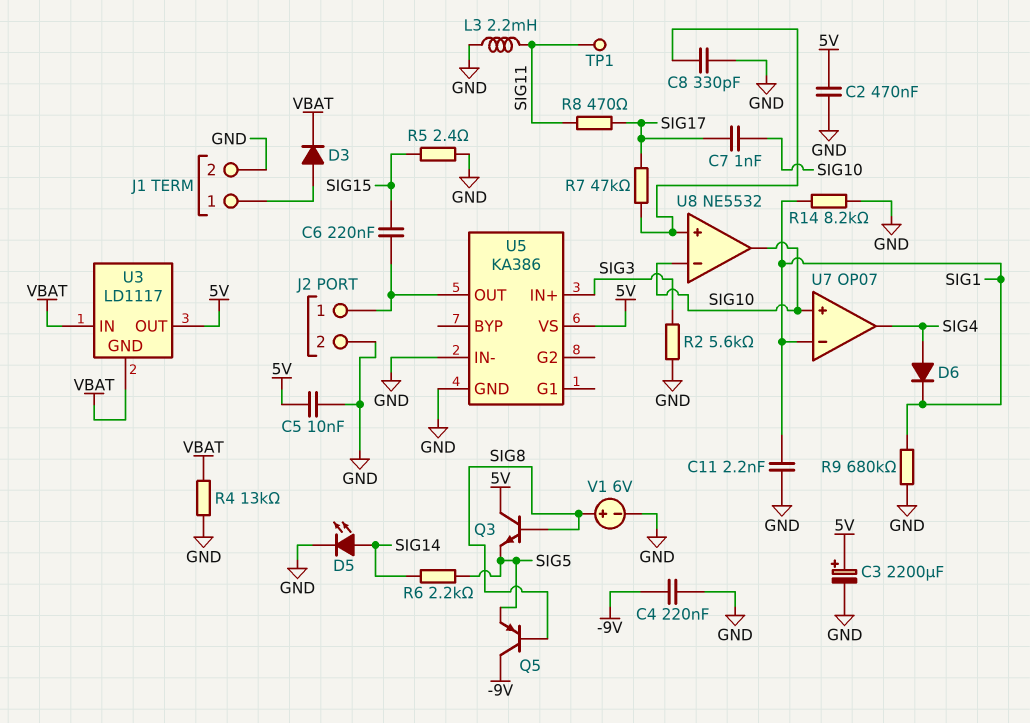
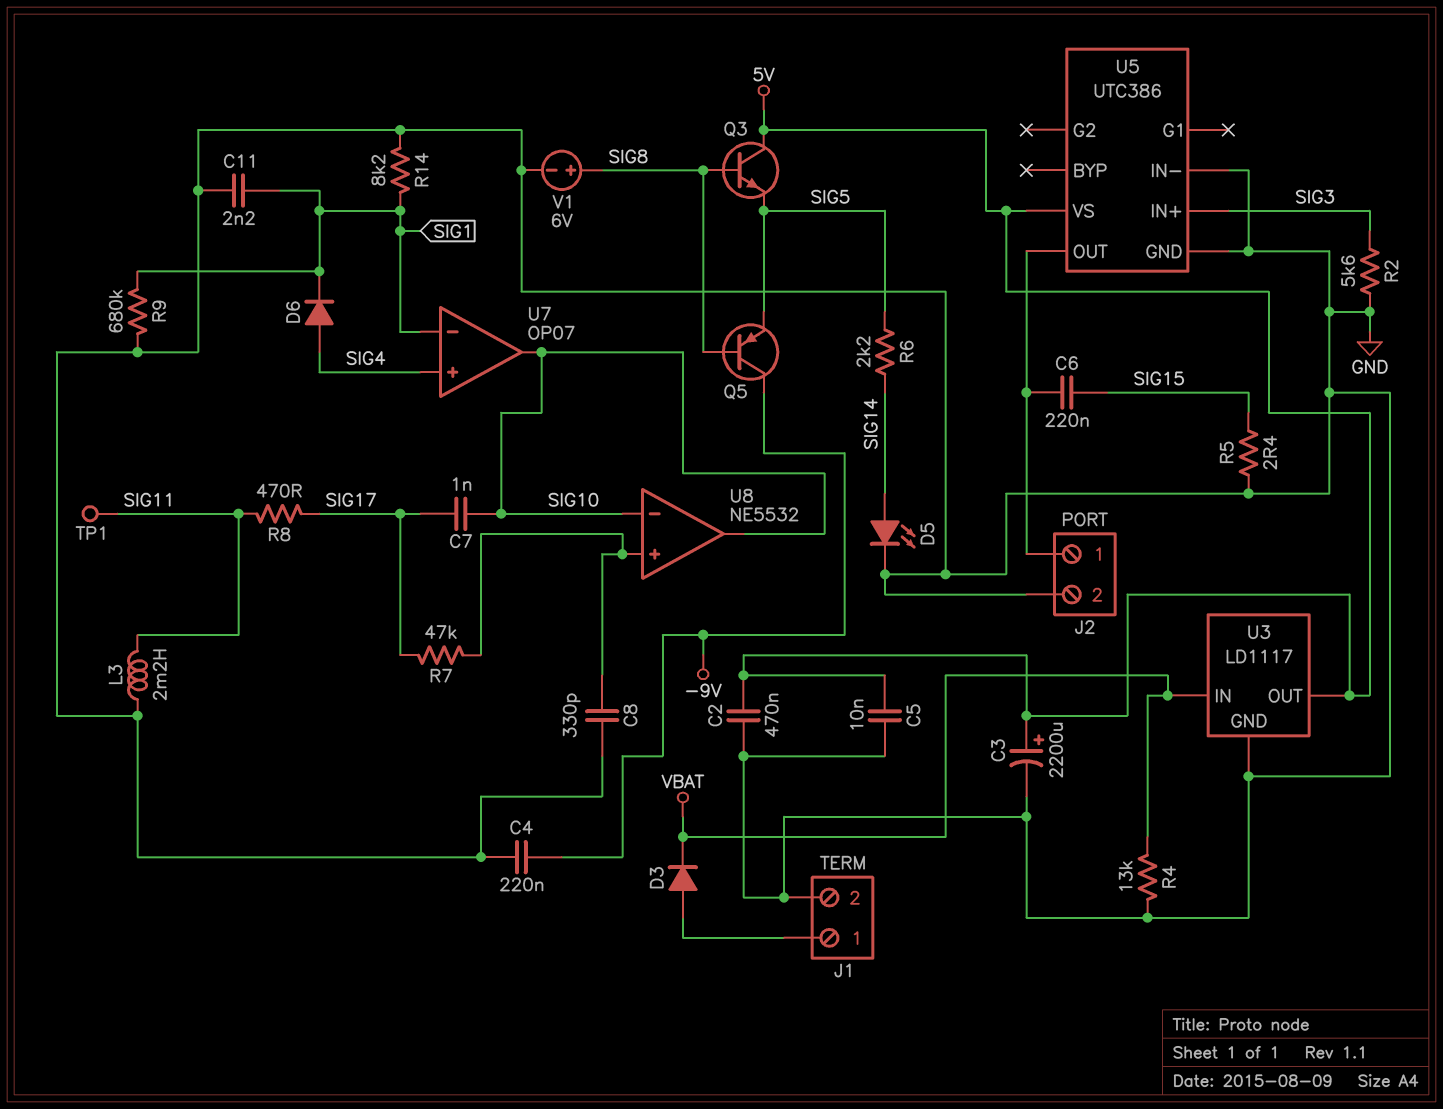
U3 pin GND: VBAT -> GND
U5: KA386 -> UTC386
U7 pin in+: SIG10 -> SIG4
U7 pin out: SIG4 -> SIG10

